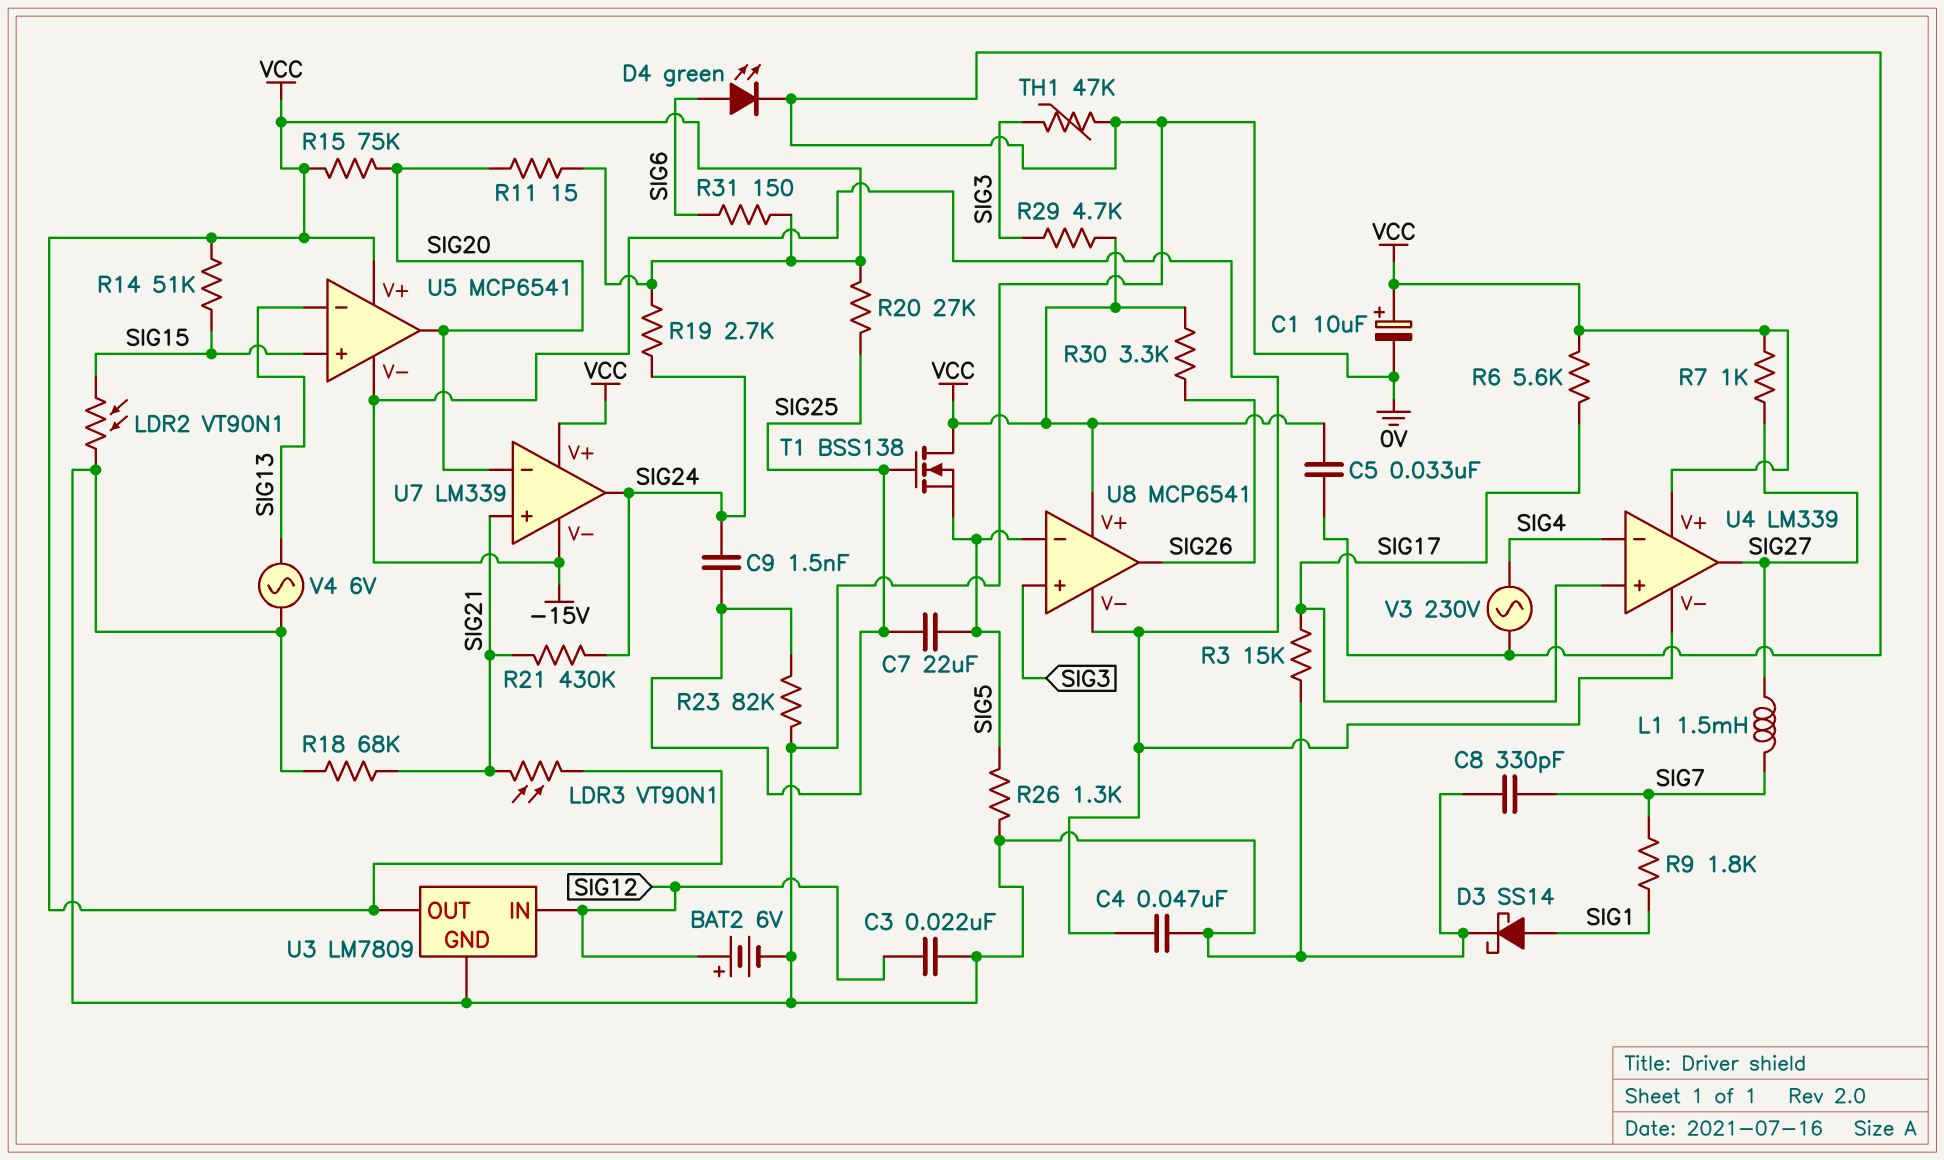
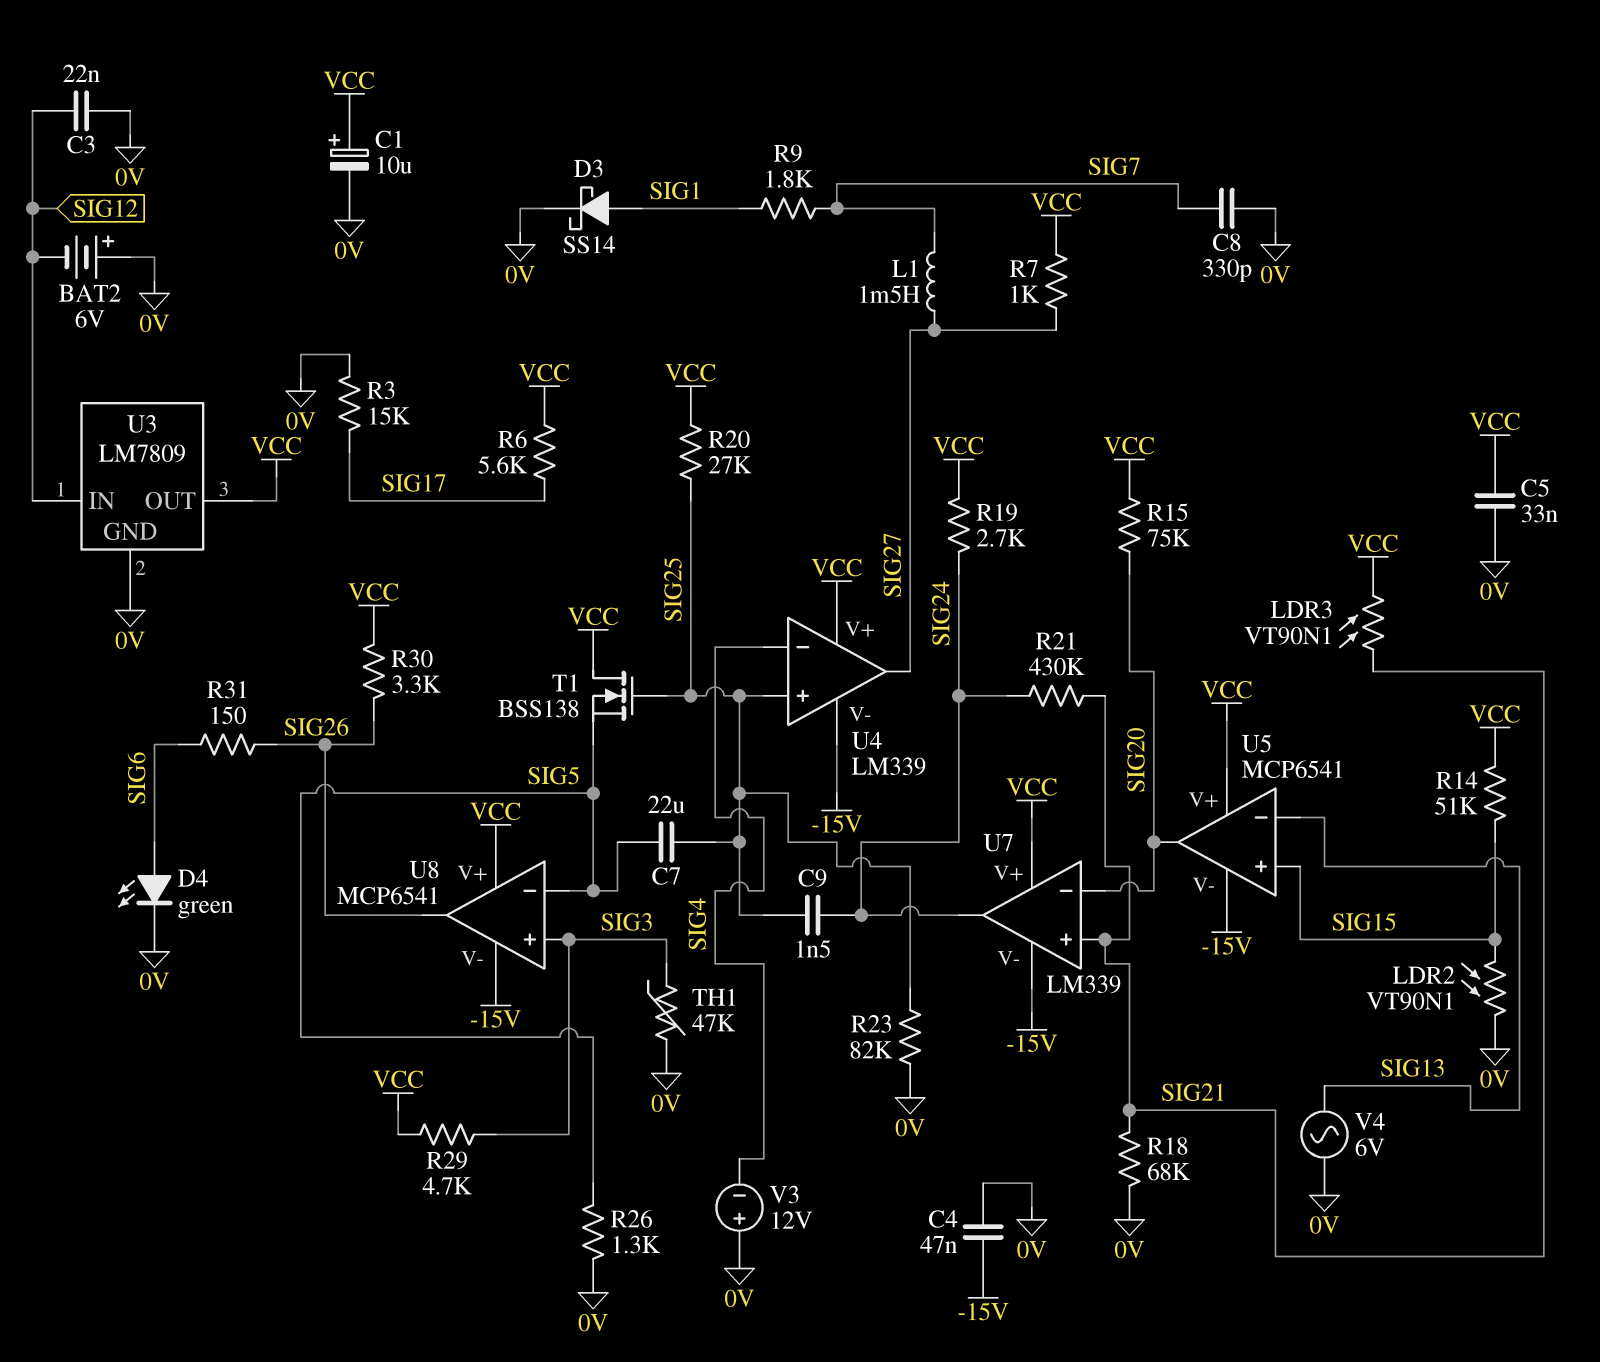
BAT2: 6V (plus SIG12, minus 0V) -> 6V (plus 0V, minus SIG12)
R11: 15 (SIG20, VCC) -> none
R31: 150 (SIG6, VCC) -> 150 (SIG6, SIG26)
U4 pin in+: SIG17 -> SIG25
V3: AC 230V (0V, SIG4) -> 12V (plus 0V, minus SIG4)

